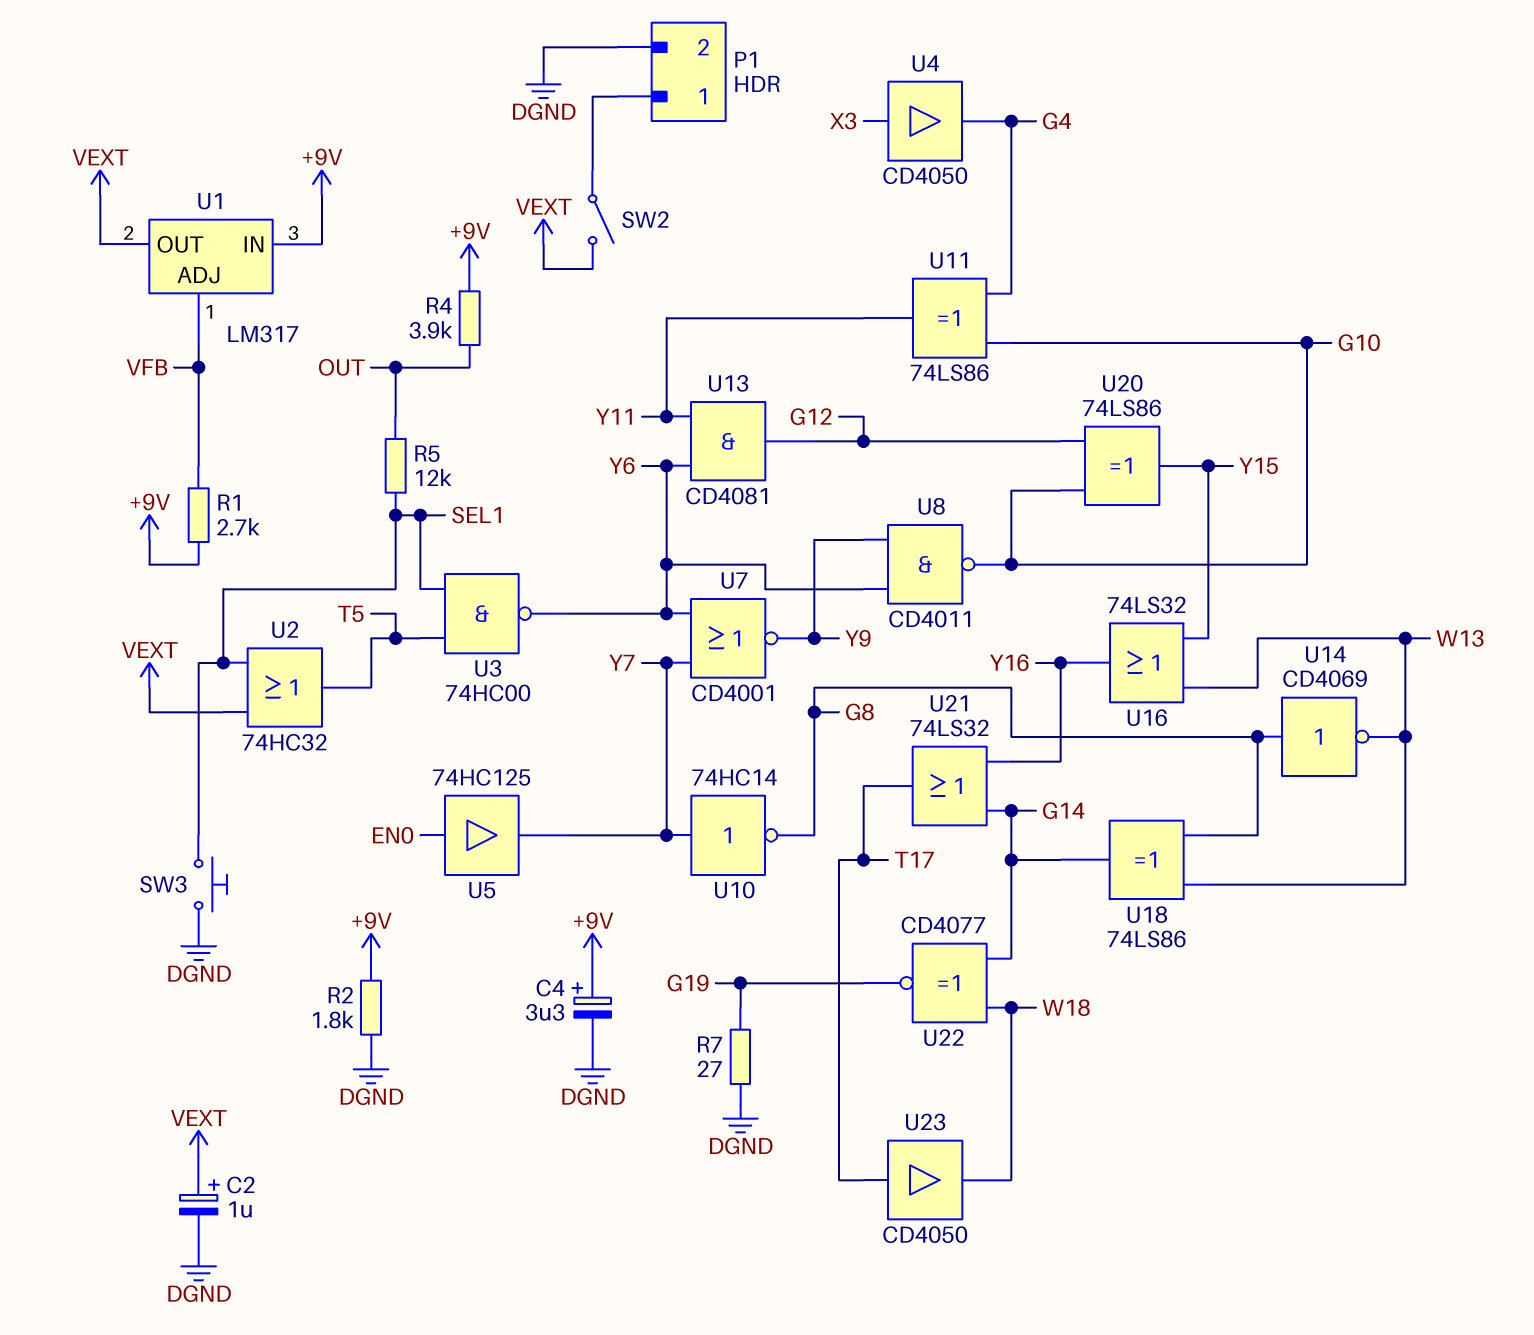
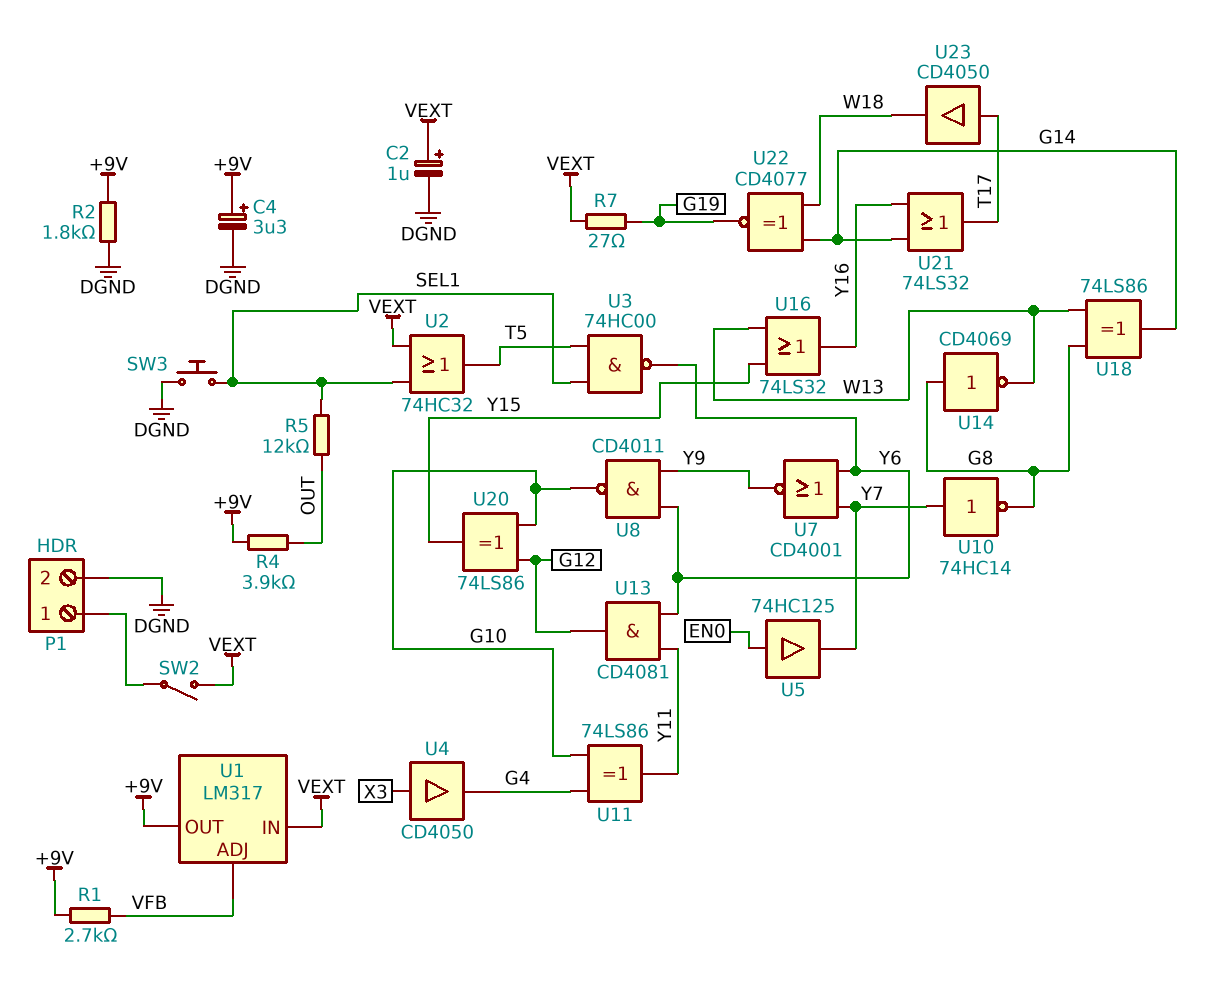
R7: 27 (DGND, G19) -> 27 (G19, VEXT)
U1 pin IN: +9V -> VEXT
U1 pin OUT: VEXT -> +9V

